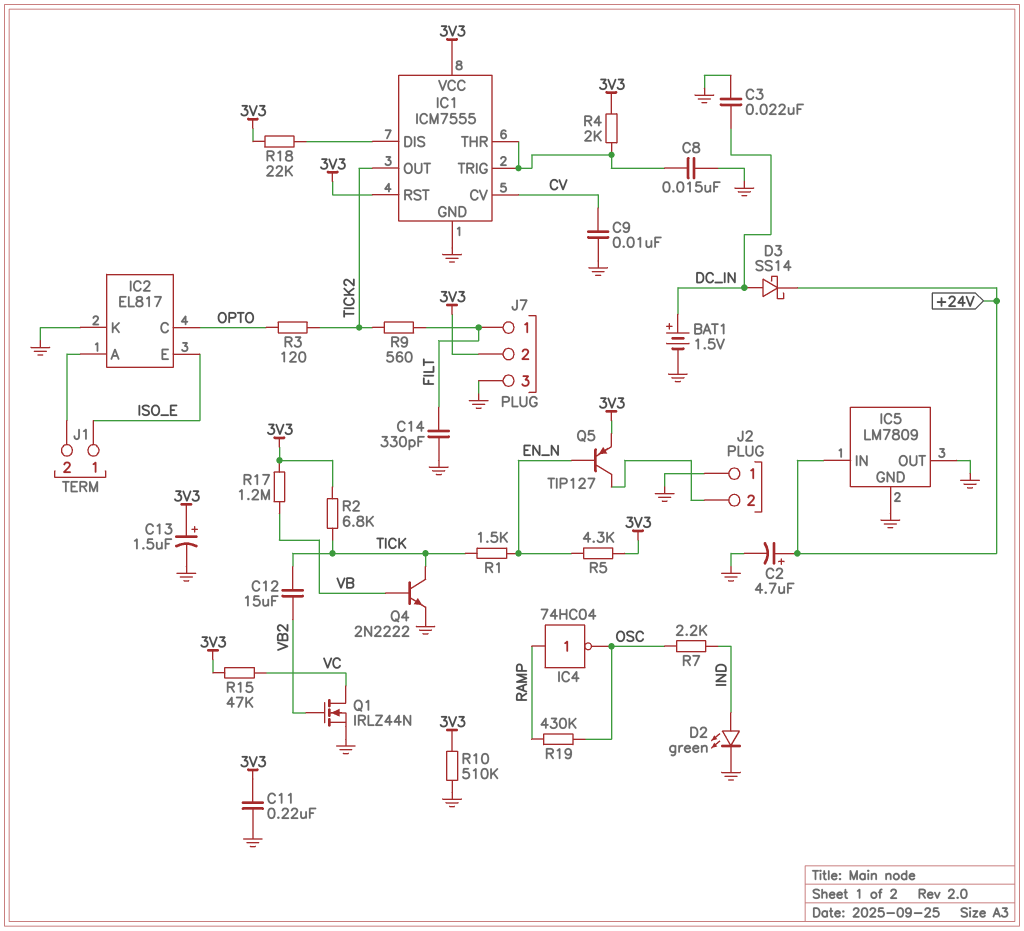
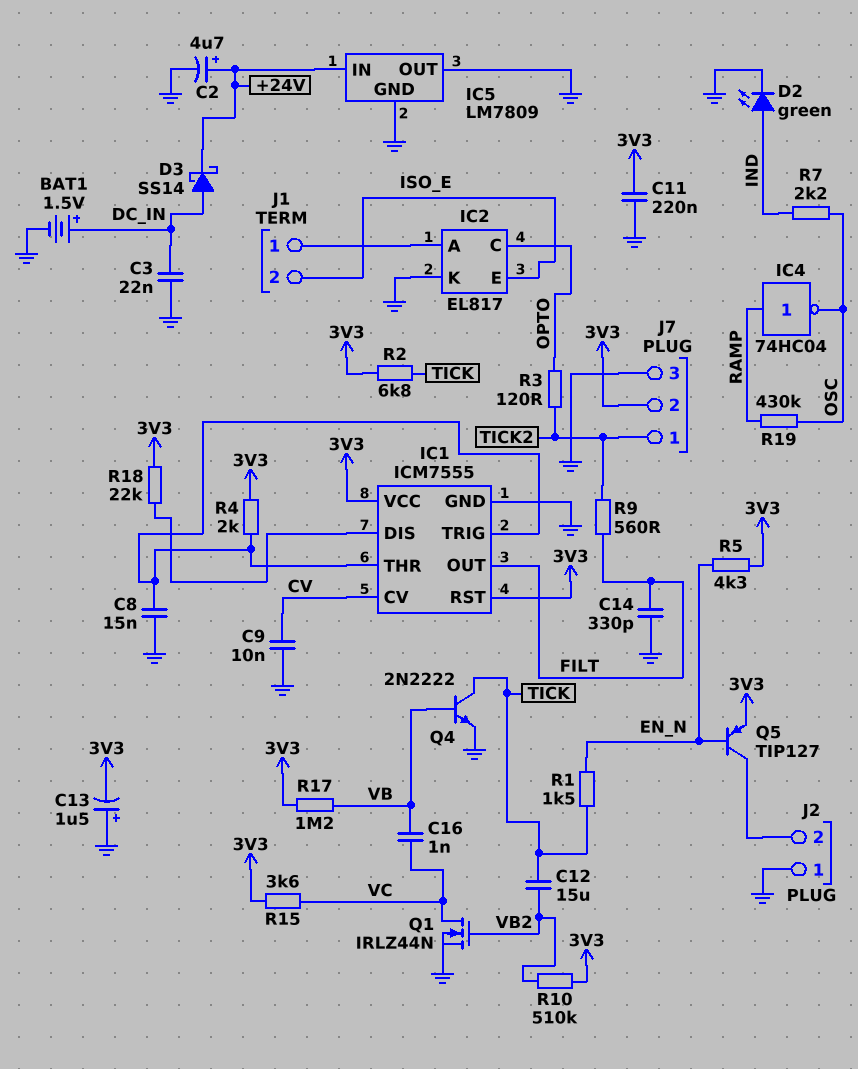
C13: 1.5uF (plus 3V3, minus GND) -> 1.5uF (plus GND, minus 3V3)
C16: none -> 1nF (VB, VC)
IC1 pin OUT: TICK2 -> FILT
J1 pin 1: ISO_E -> IC2/A
J1 pin 2: IC2/A -> ISO_E
J7 pin 1: FILT -> TICK2
R10: 510k (3V3, GND) -> 510k (3V3, VB2)
R15: 47k (3V3, VC) -> 3.6k (3V3, VC)

